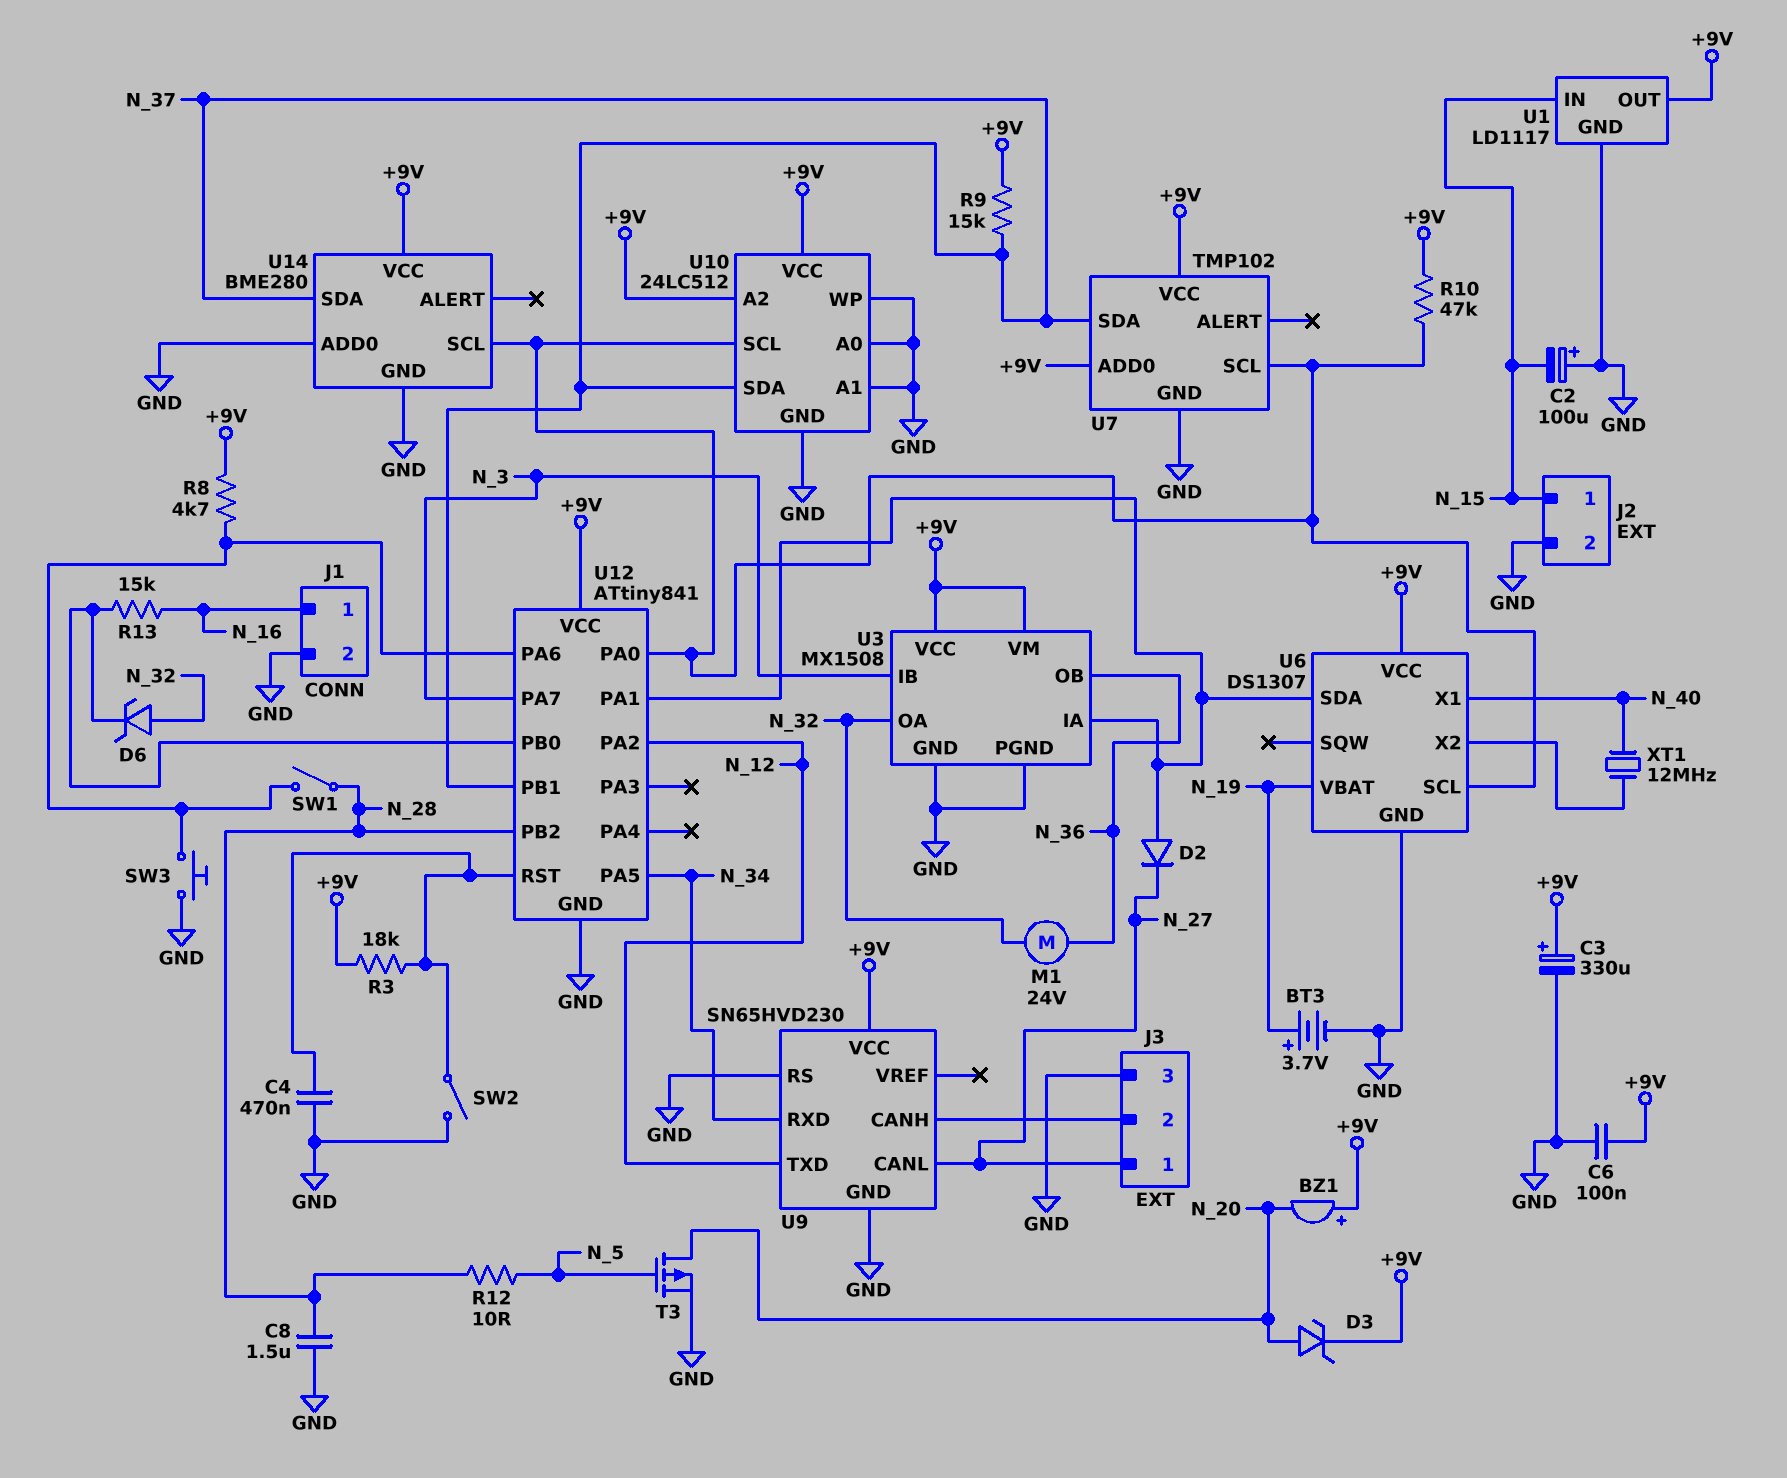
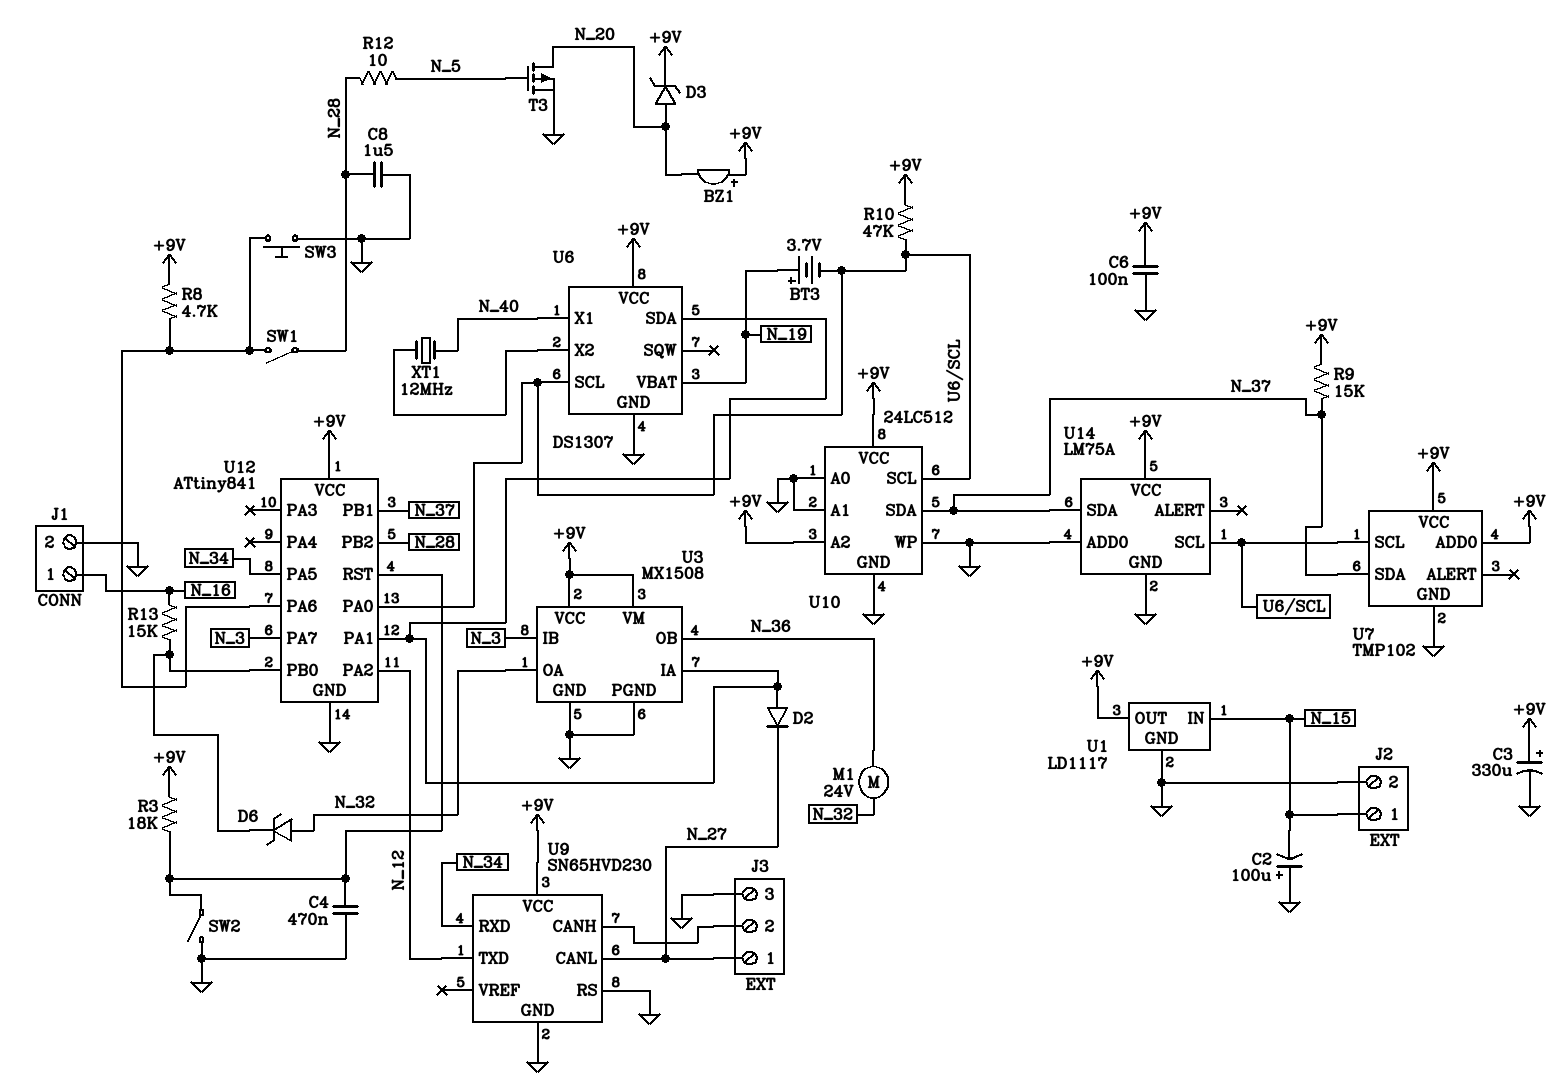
BT3: 3.7V (plus N_19, minus GND) -> 3.7V (plus N_19, minus U6/SCL)
U14: BME280 -> LM75A

